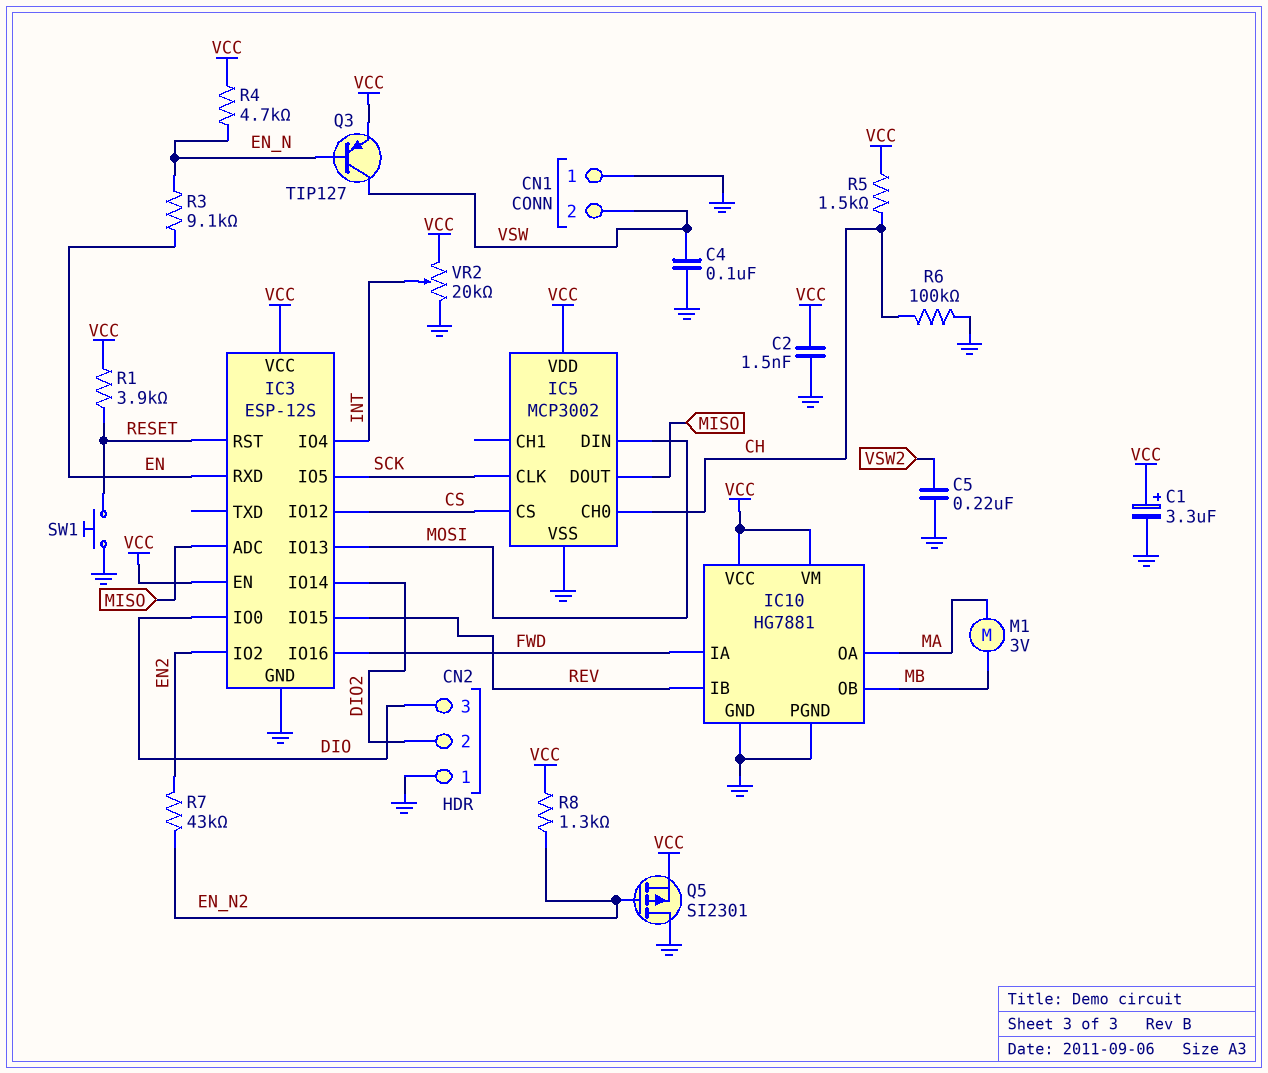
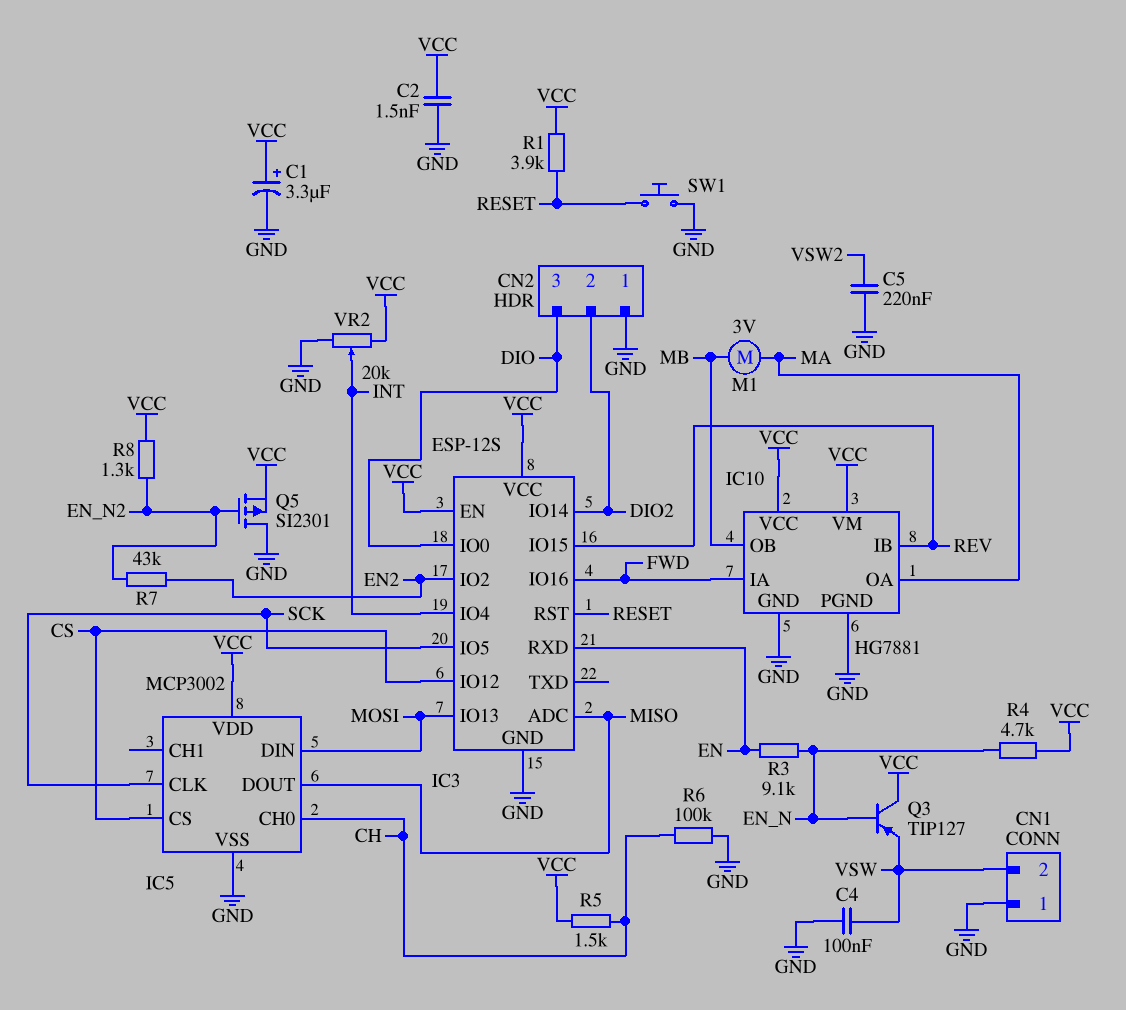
Q3: PNP TIP127 (B EN_N, C VSW, E VCC) -> PNP TIP127 (B EN_N, C VCC, E VSW)

